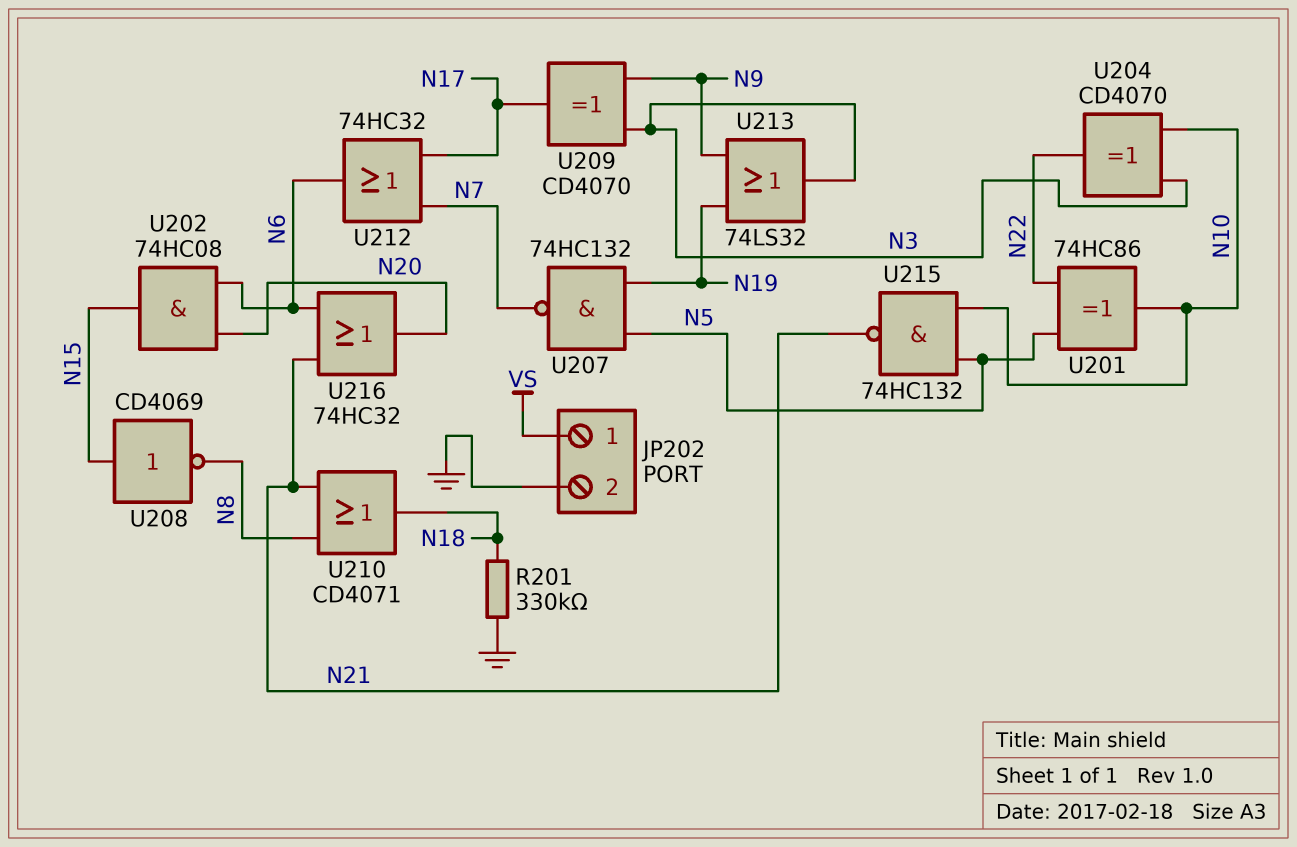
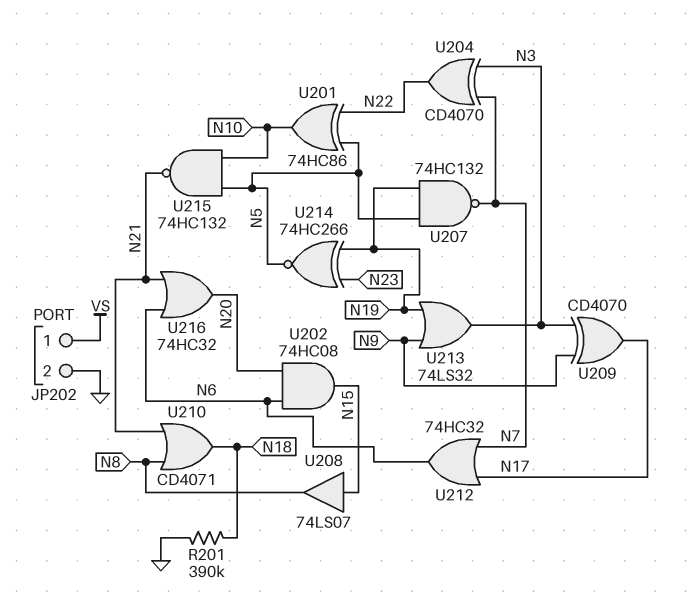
R201: 330k (GND, N18) -> 390k (GND, N18)
U204: XOR CD4070 (in N3, in N10, out N22) -> XOR CD4070 (in N3, in N7, out N22)
U208: NOT CD4069 (in N15, out N8) -> buffer 74LS07 (in N15, out N8)
U214: none -> XNOR 74HC266 (in N19, in N23, out N5)

